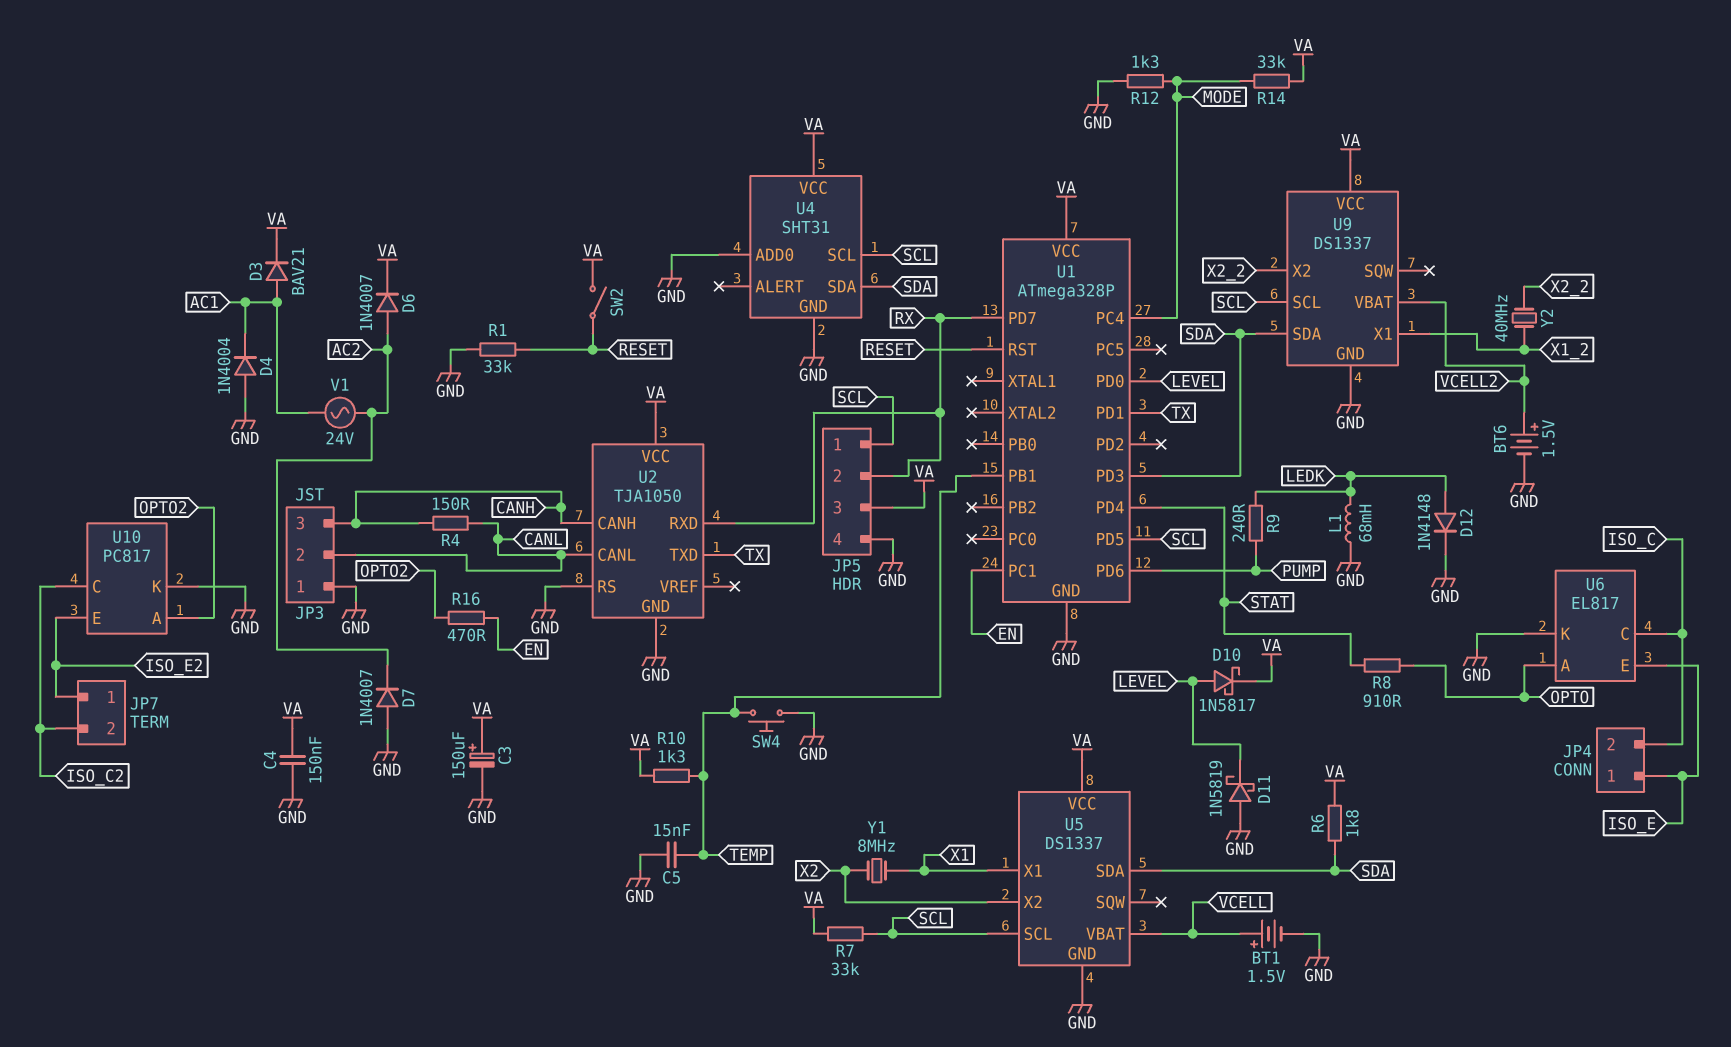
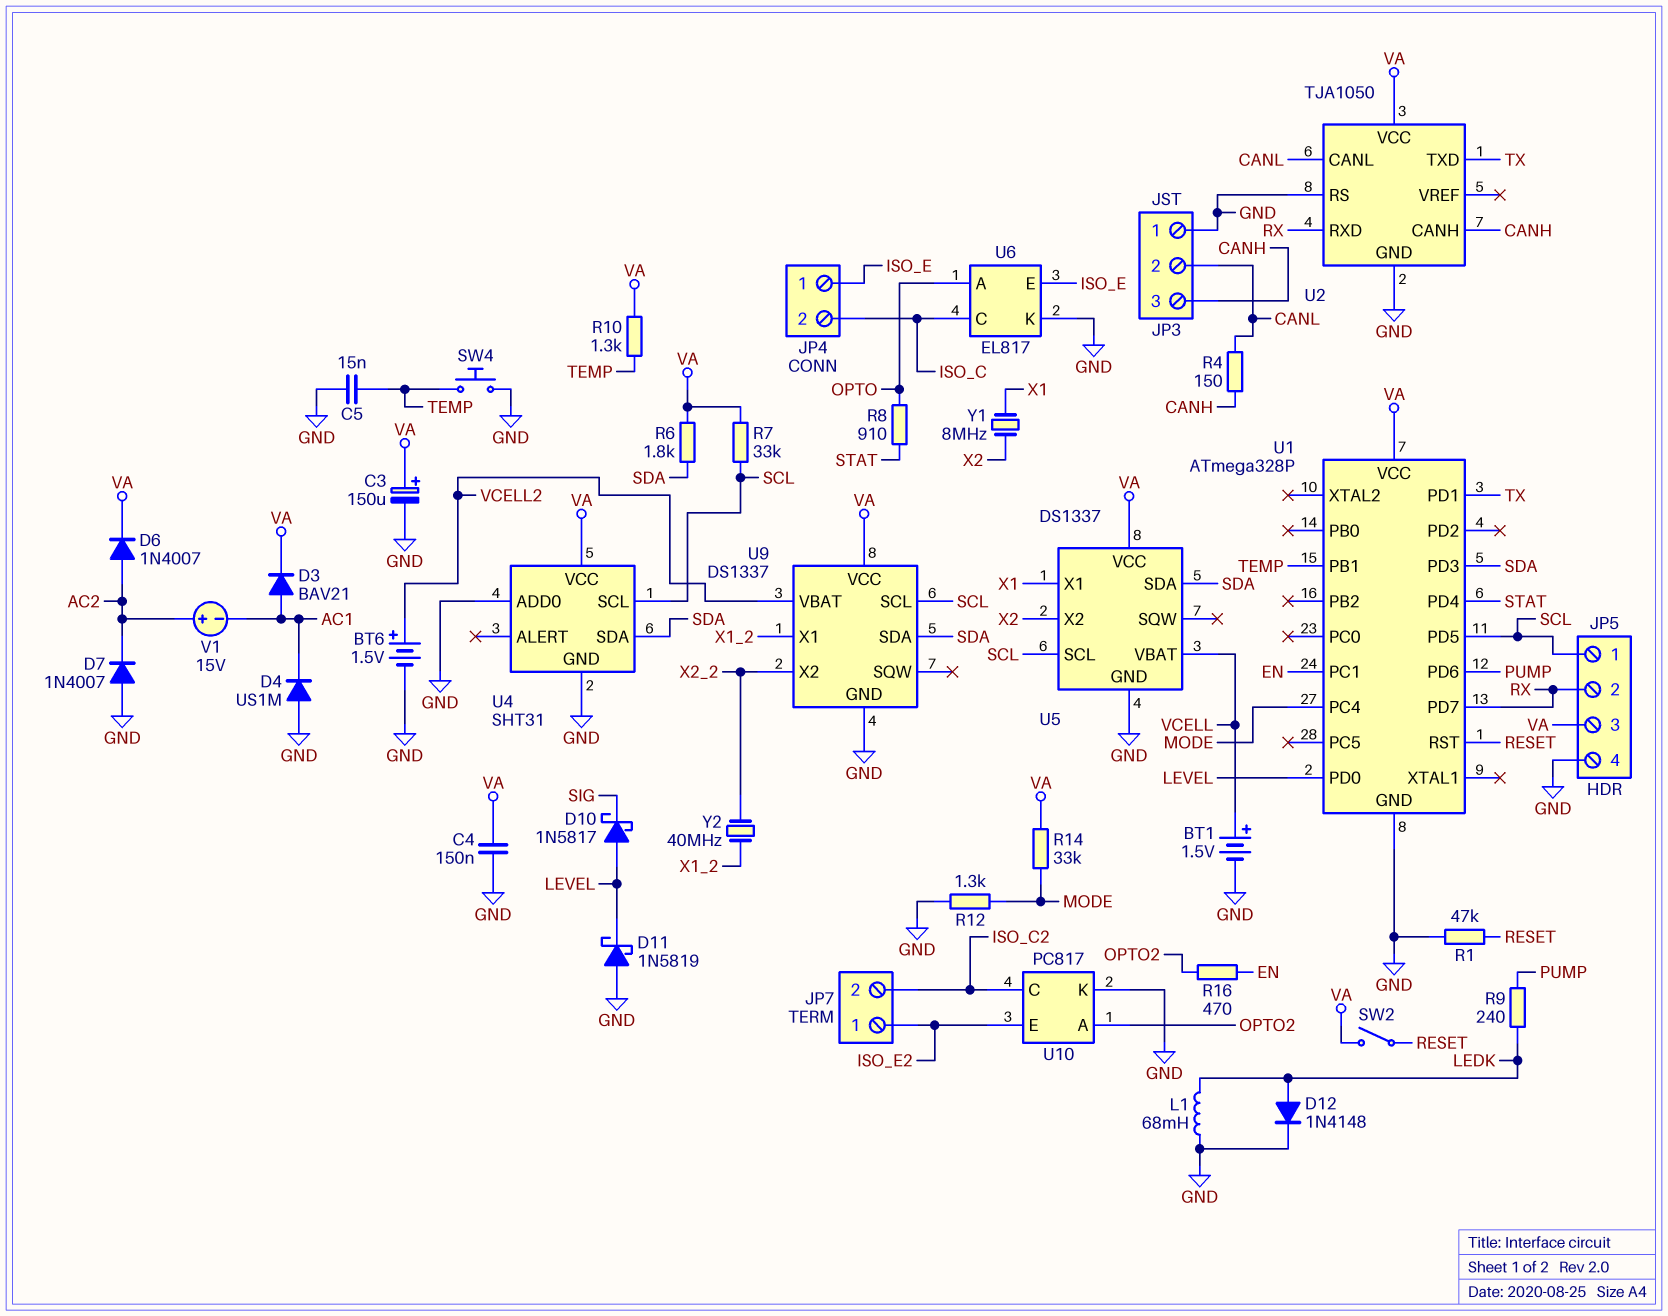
D4: diode 1N4004 (A GND, K AC1) -> diode US1M (A GND, K AC1)
D10: schottky 1N5817 (A LEVEL, K VA) -> schottky 1N5817 (A LEVEL, K SIG)
R1: 33k (GND, RESET) -> 47k (GND, RESET)
V1: AC 24V (AC1, AC2) -> 15V (plus AC2, minus AC1)

